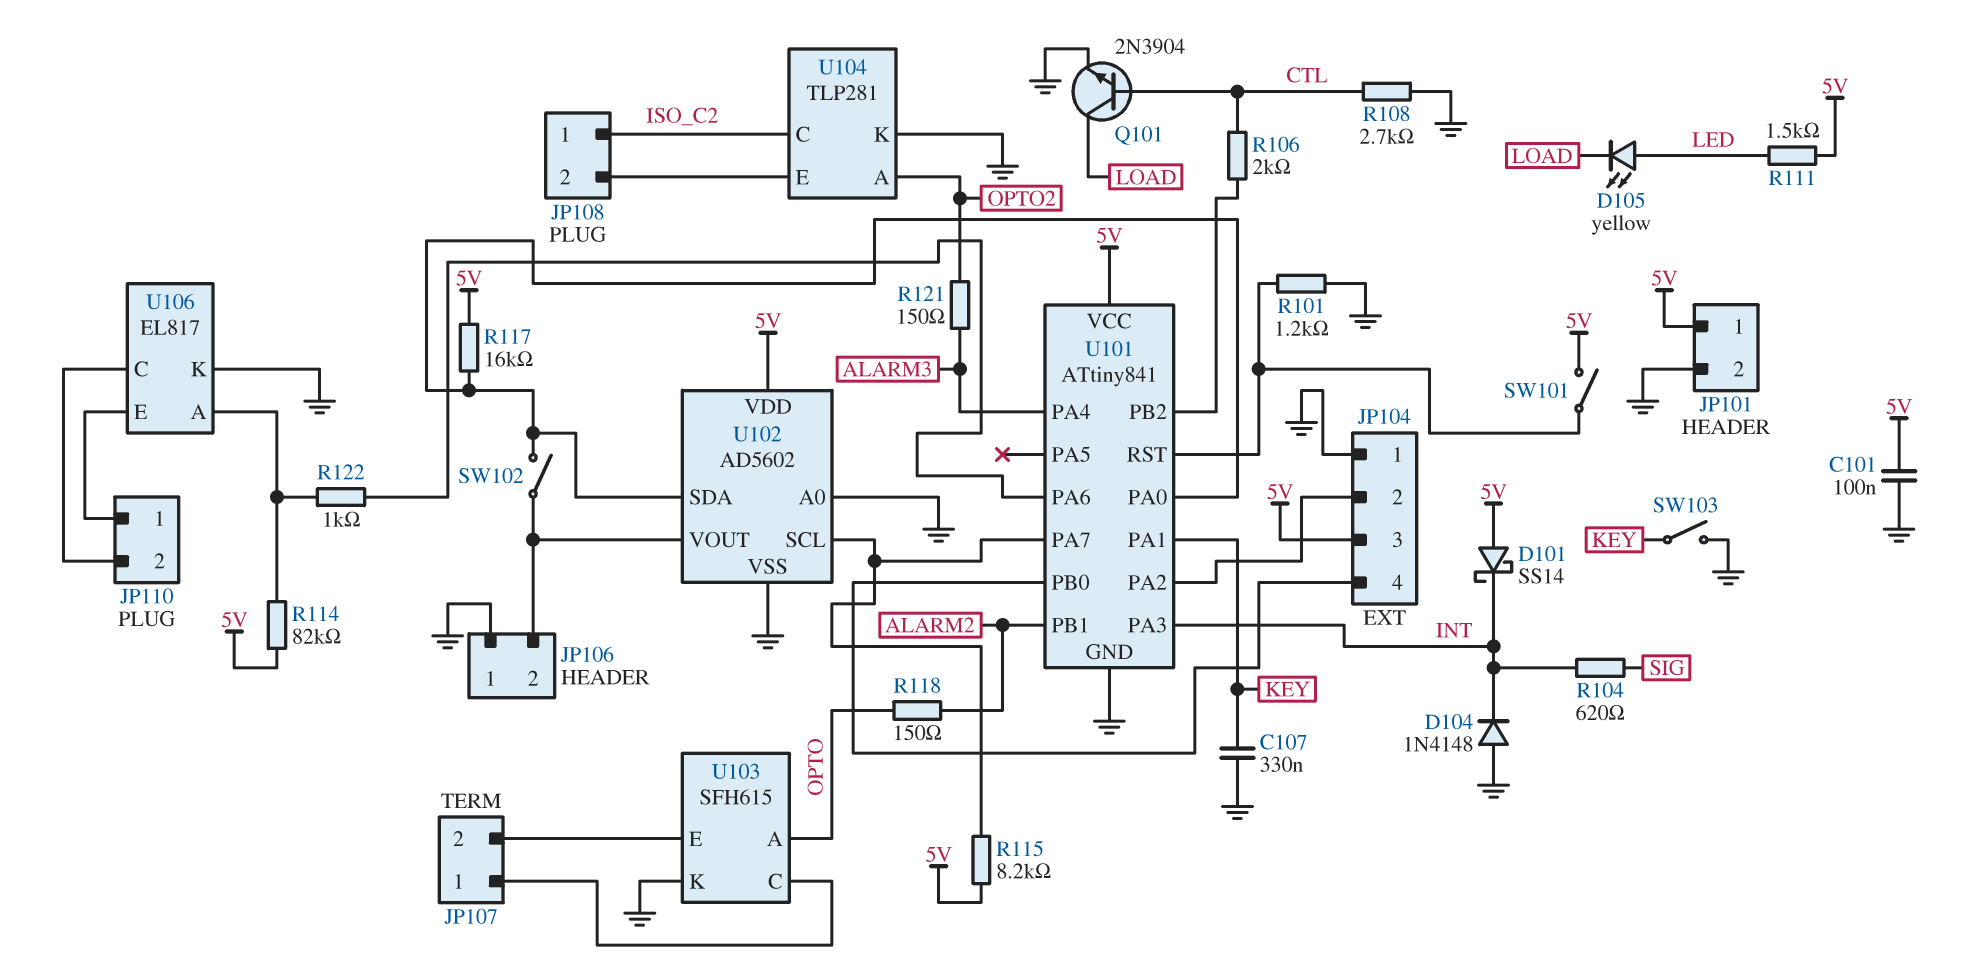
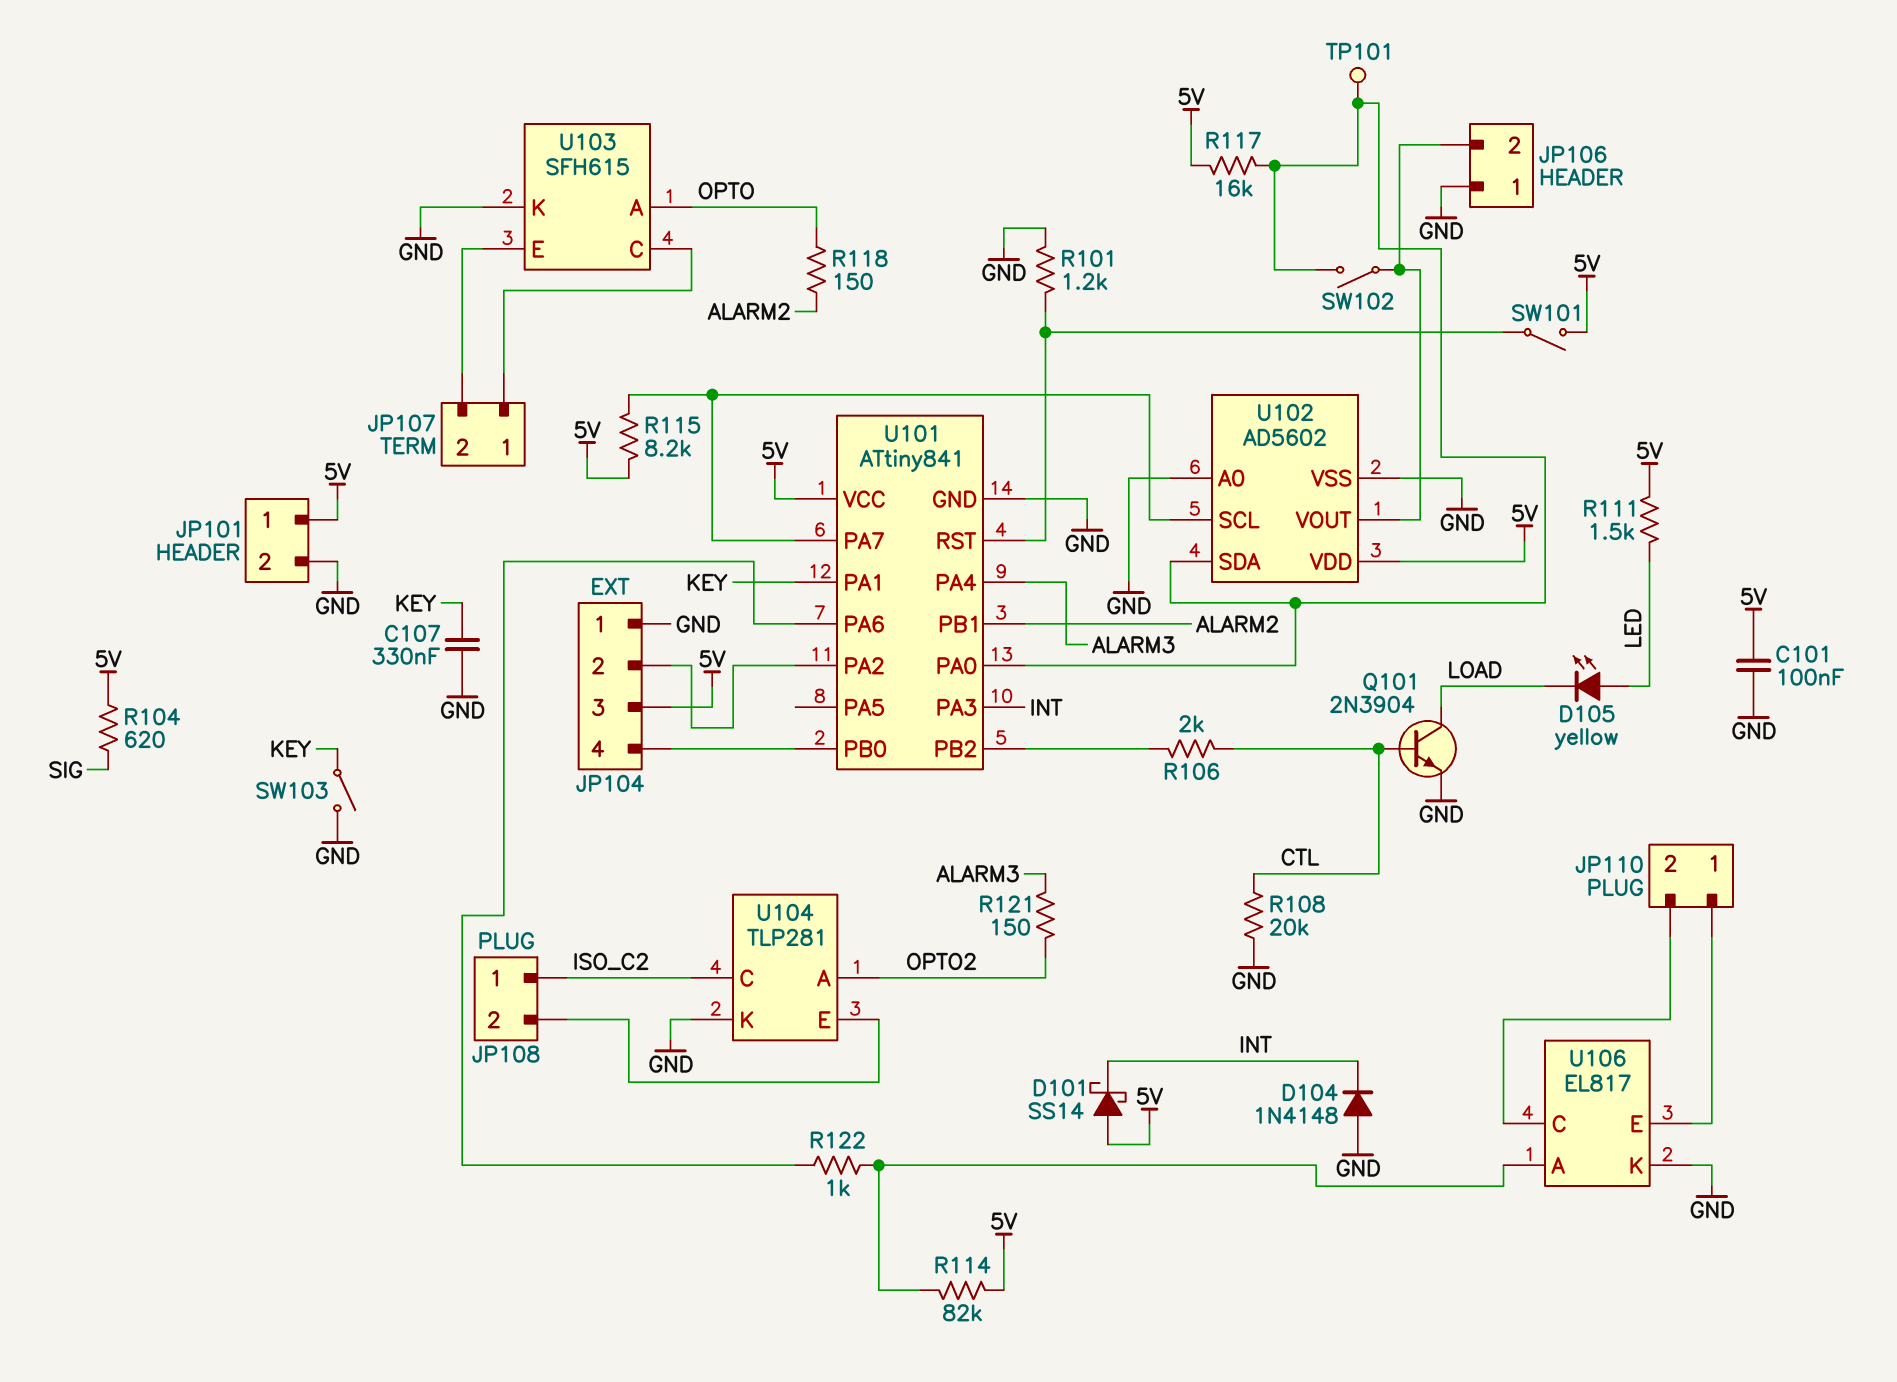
R104: 620 (INT, SIG) -> 620 (5V, SIG)
R108: 2.7k (CTL, GND) -> 20k (CTL, GND)
TP101: none -> test point (U101/PA0)

